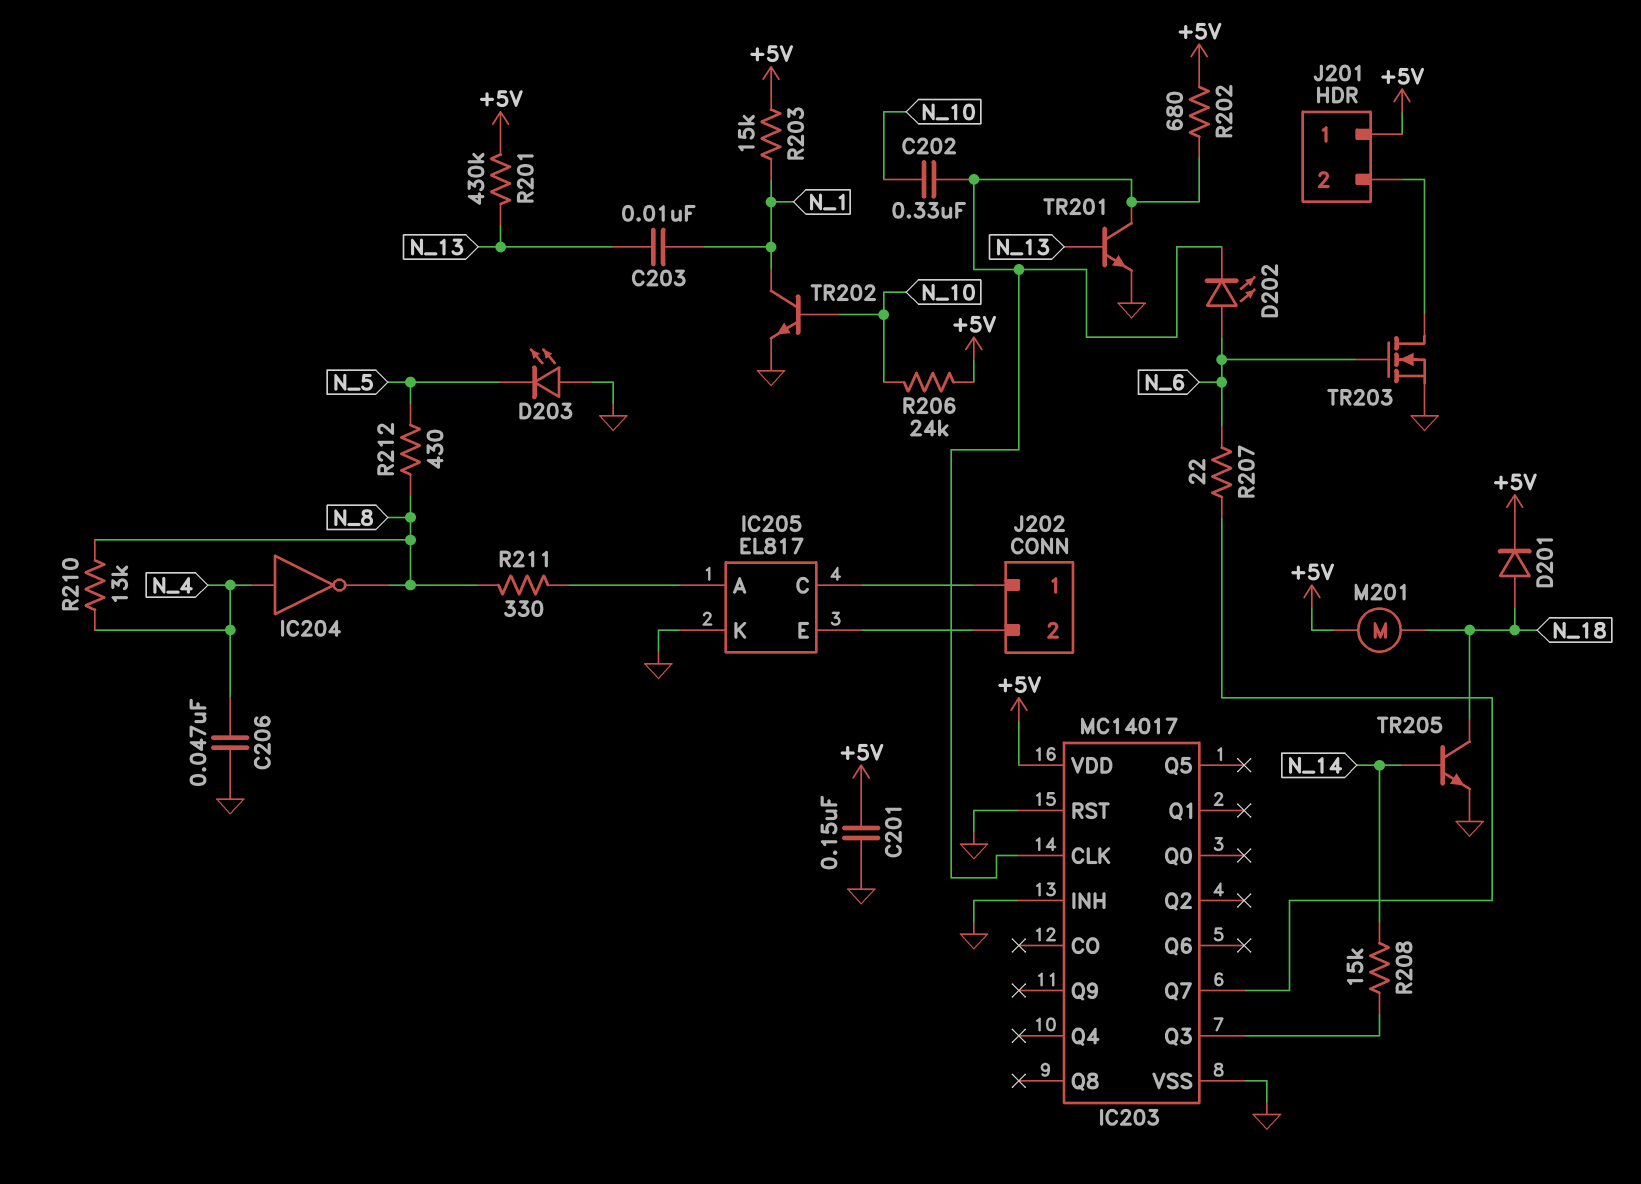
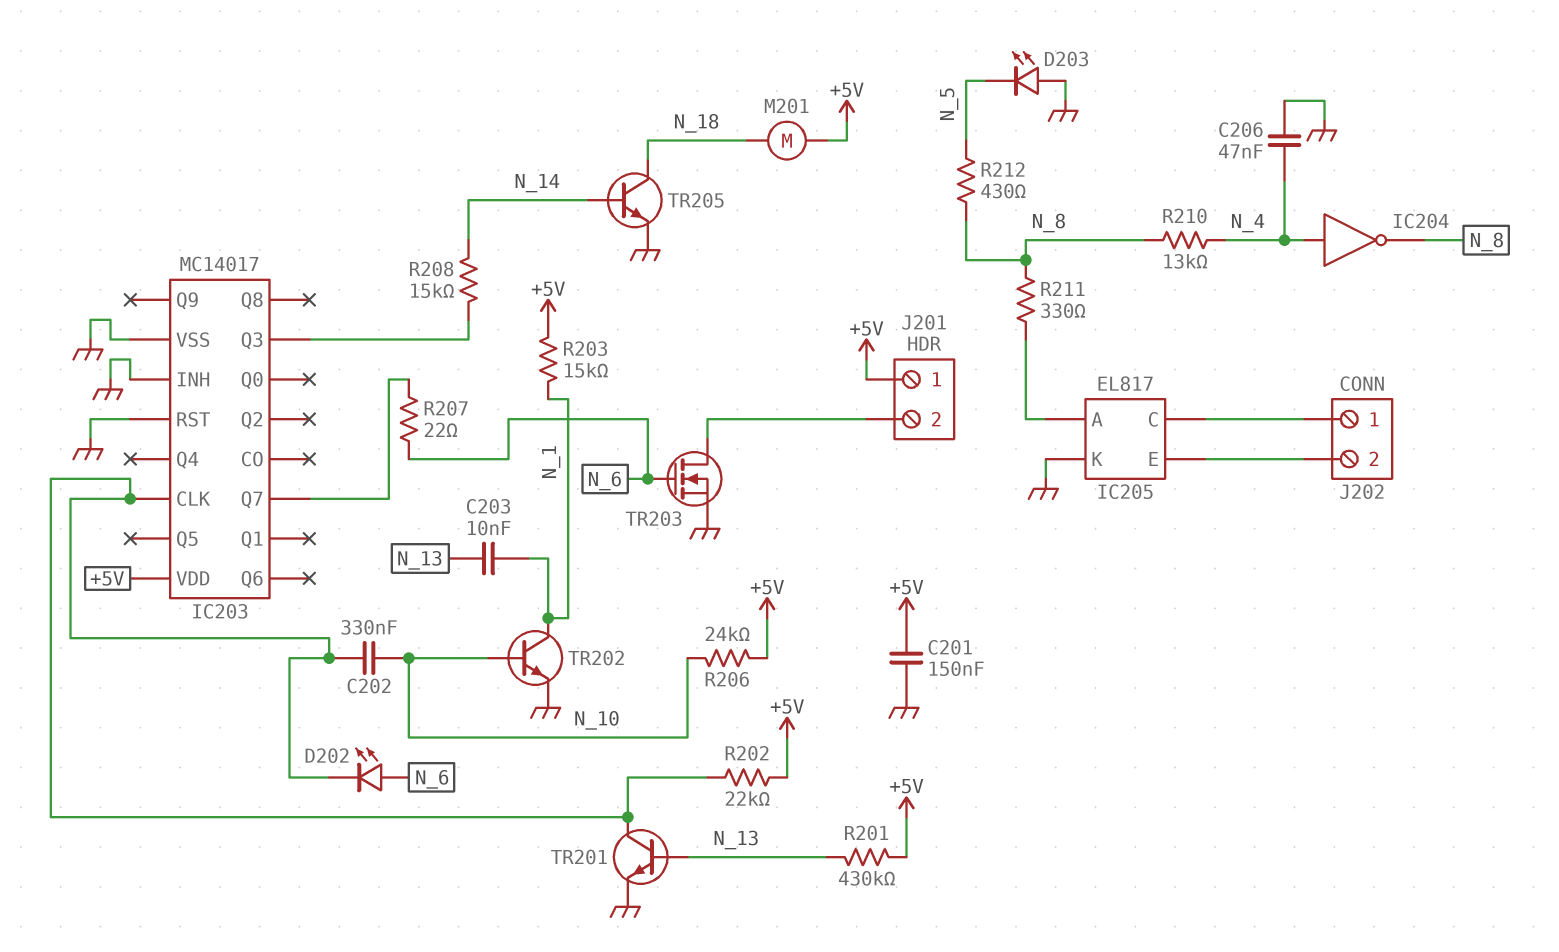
D201: diode (A N_18, K +5V) -> none
R202: 680 (+5V, IC203/CLK) -> 22k (+5V, IC203/CLK)

